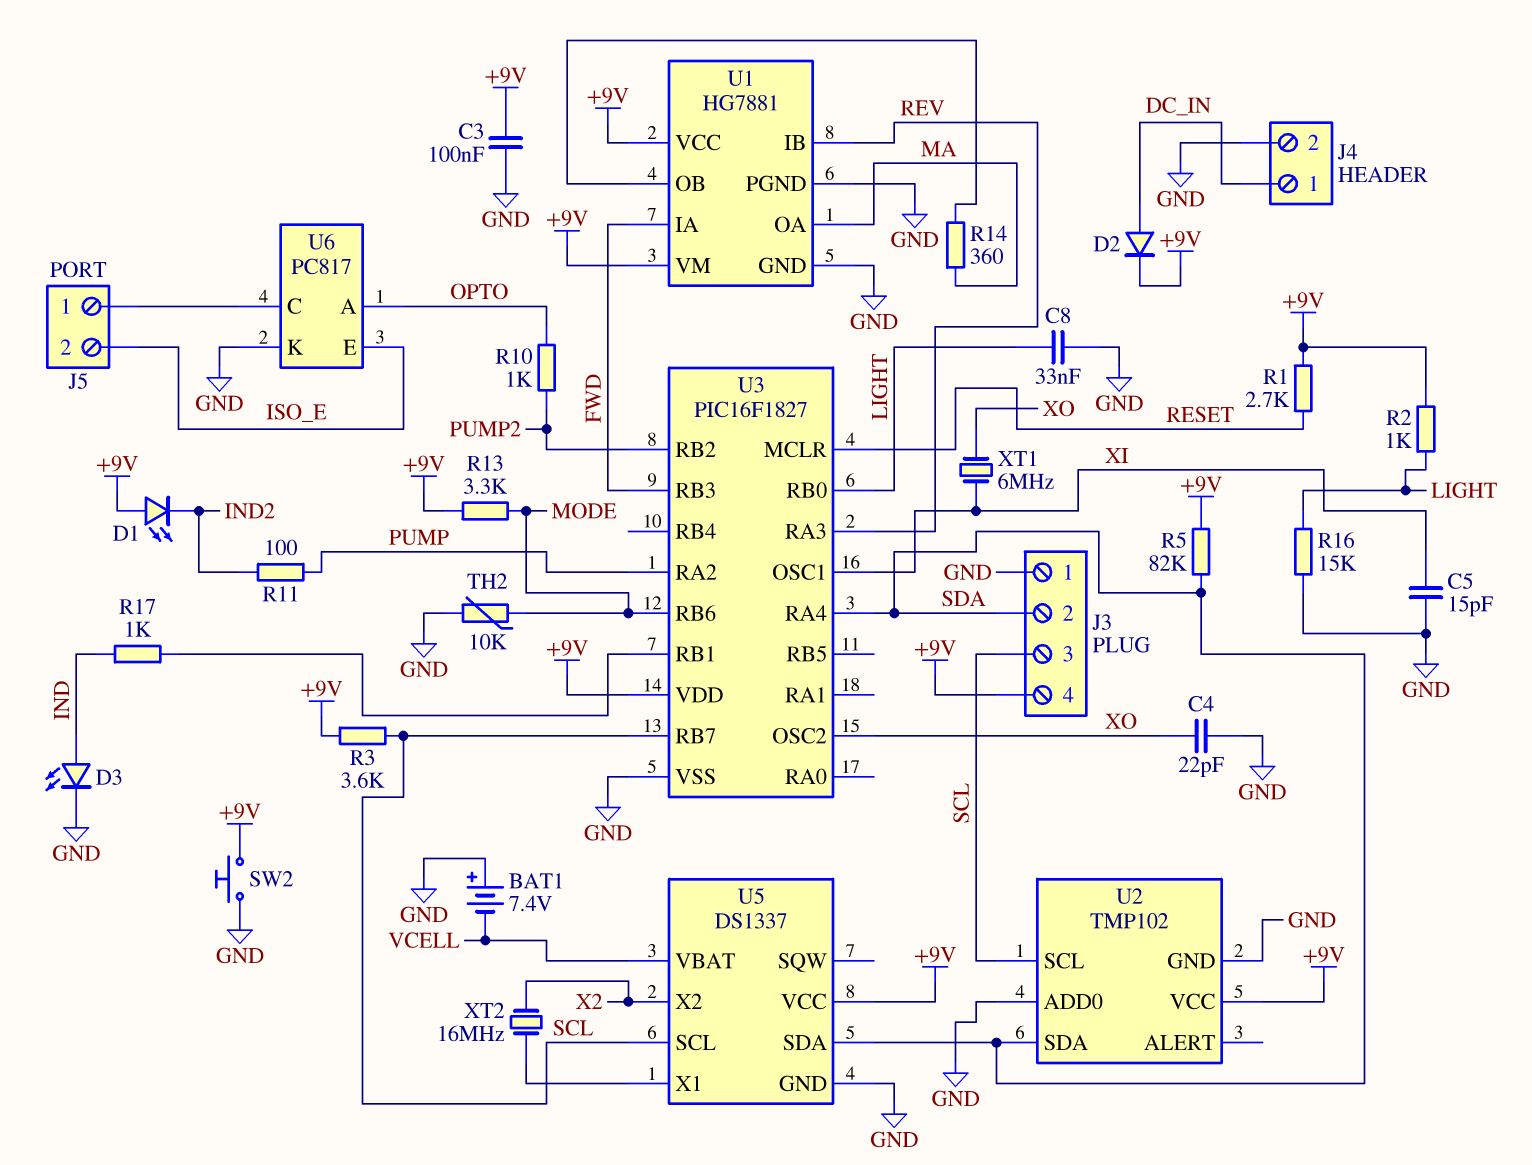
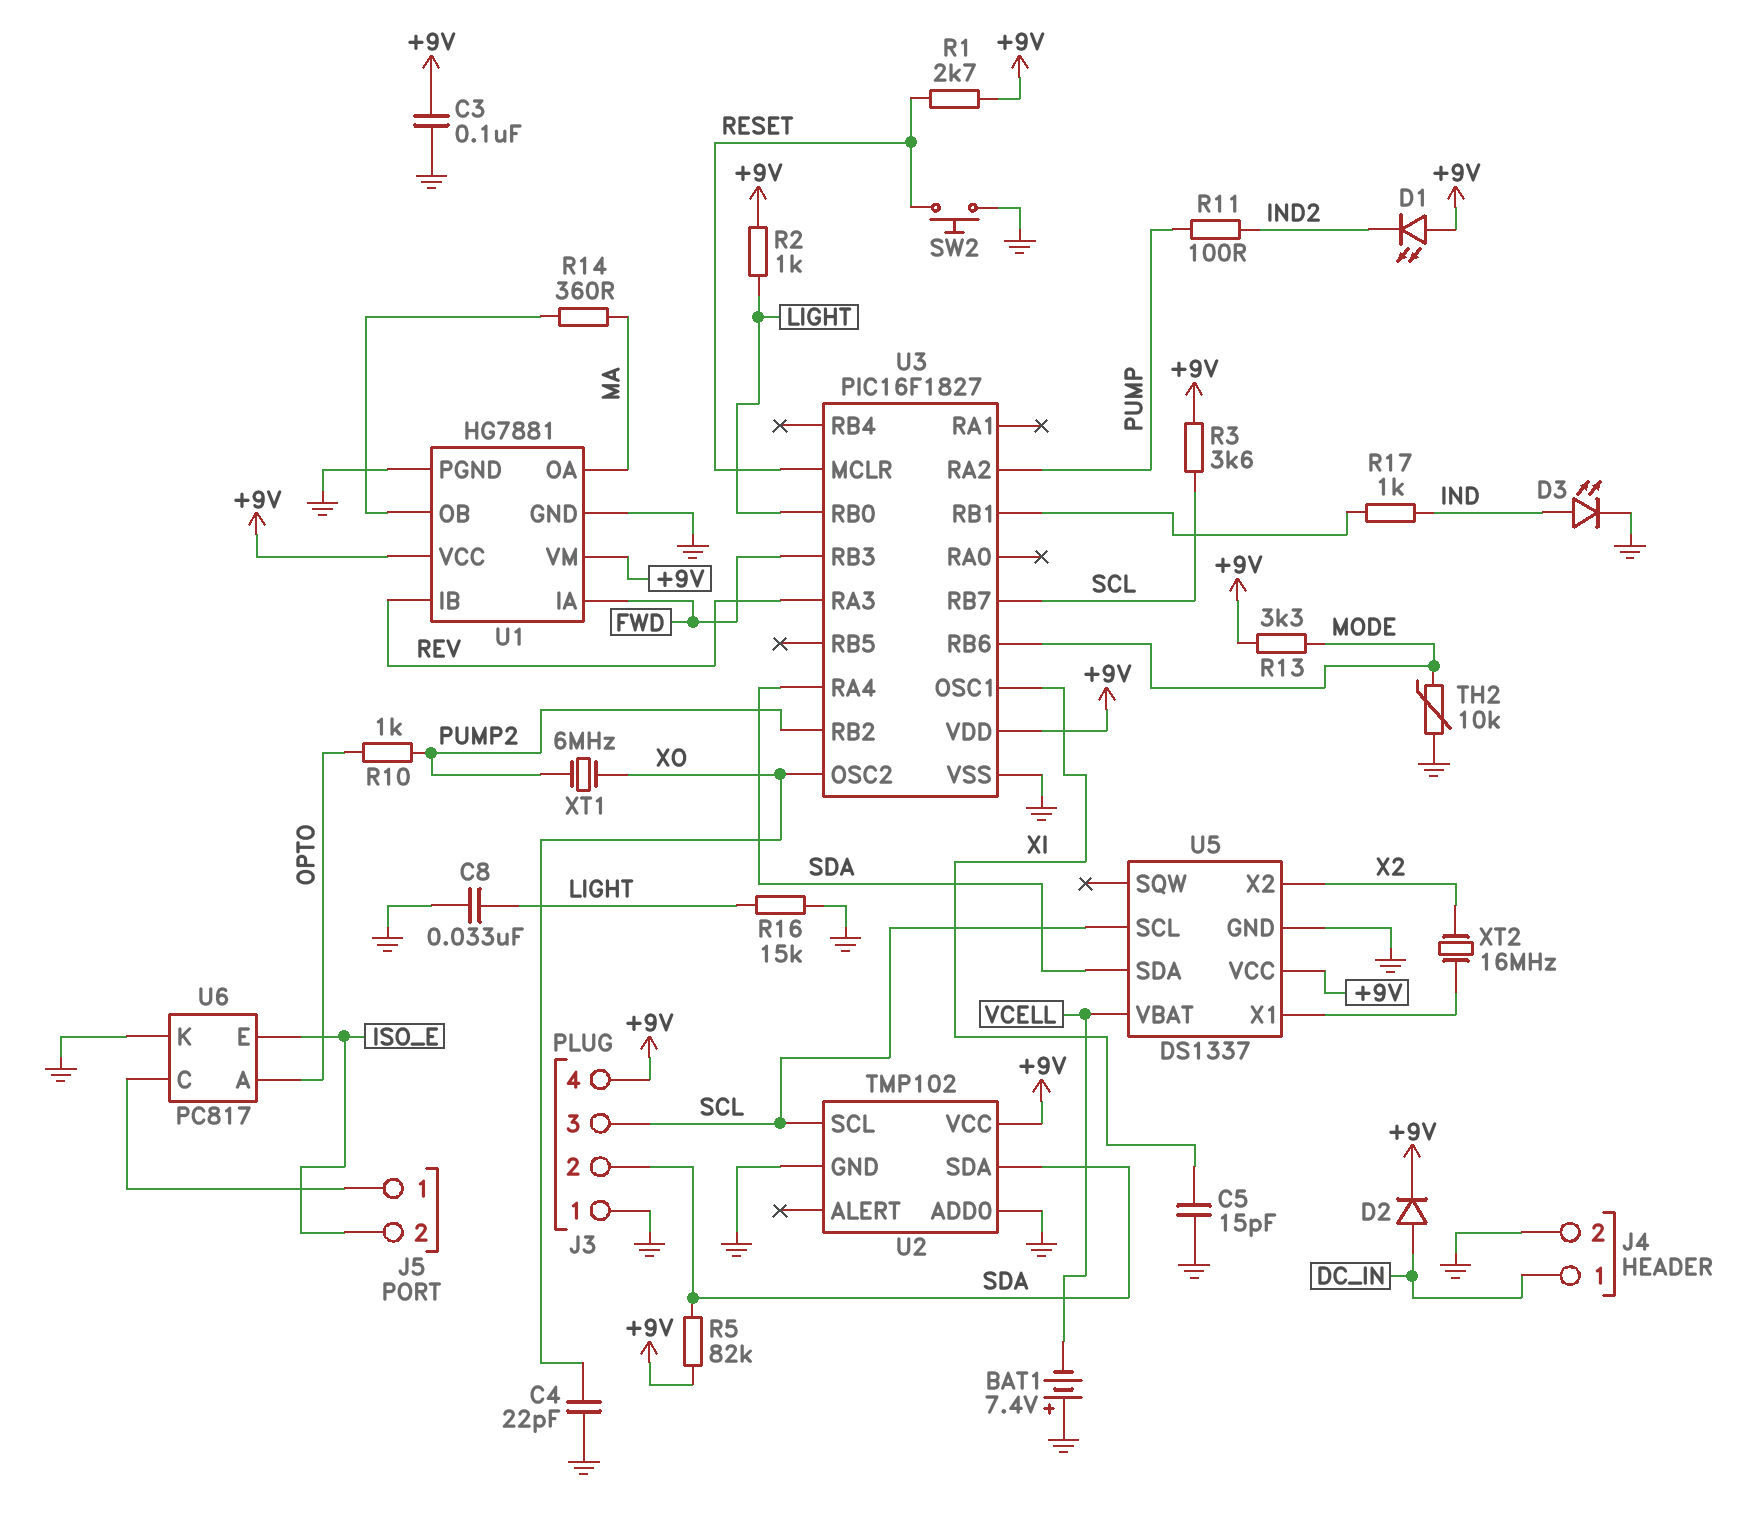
SW2: button (+9V, GND) -> button (GND, RESET)
XT1: 6MHz (XI, XO) -> 6MHz (PUMP2, XO)

